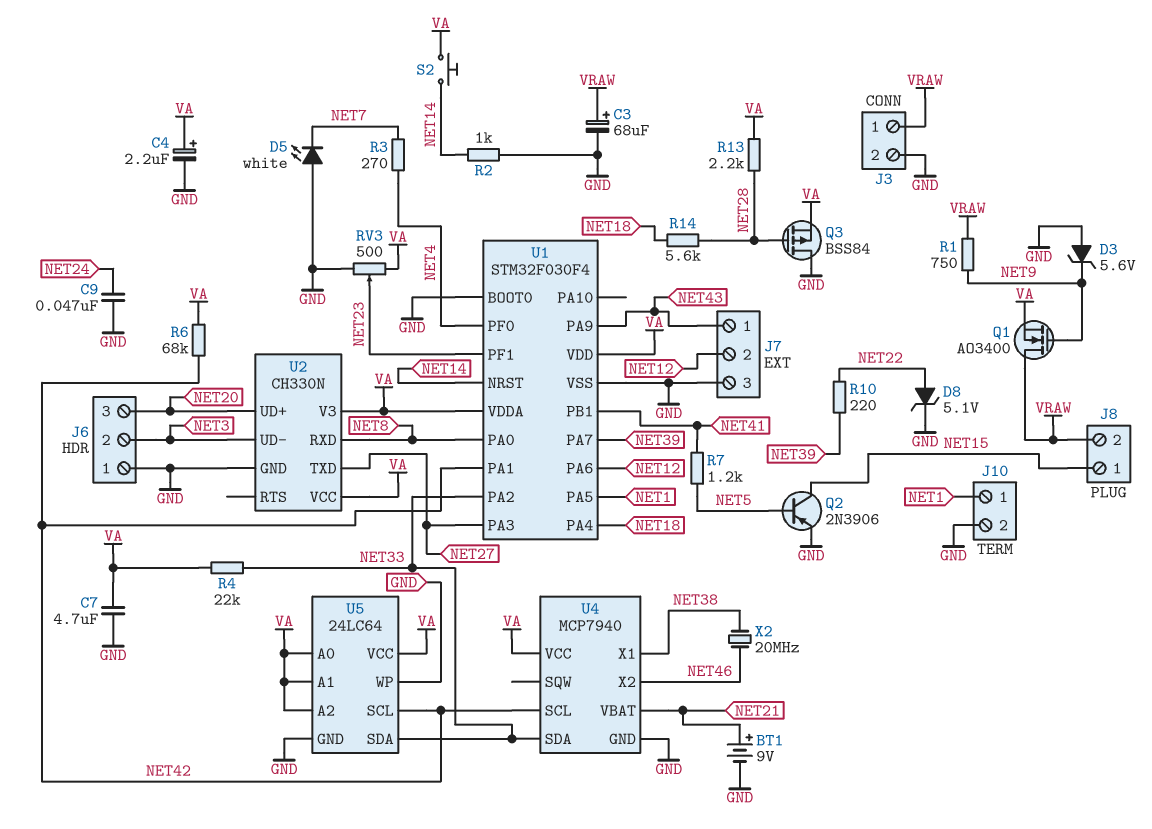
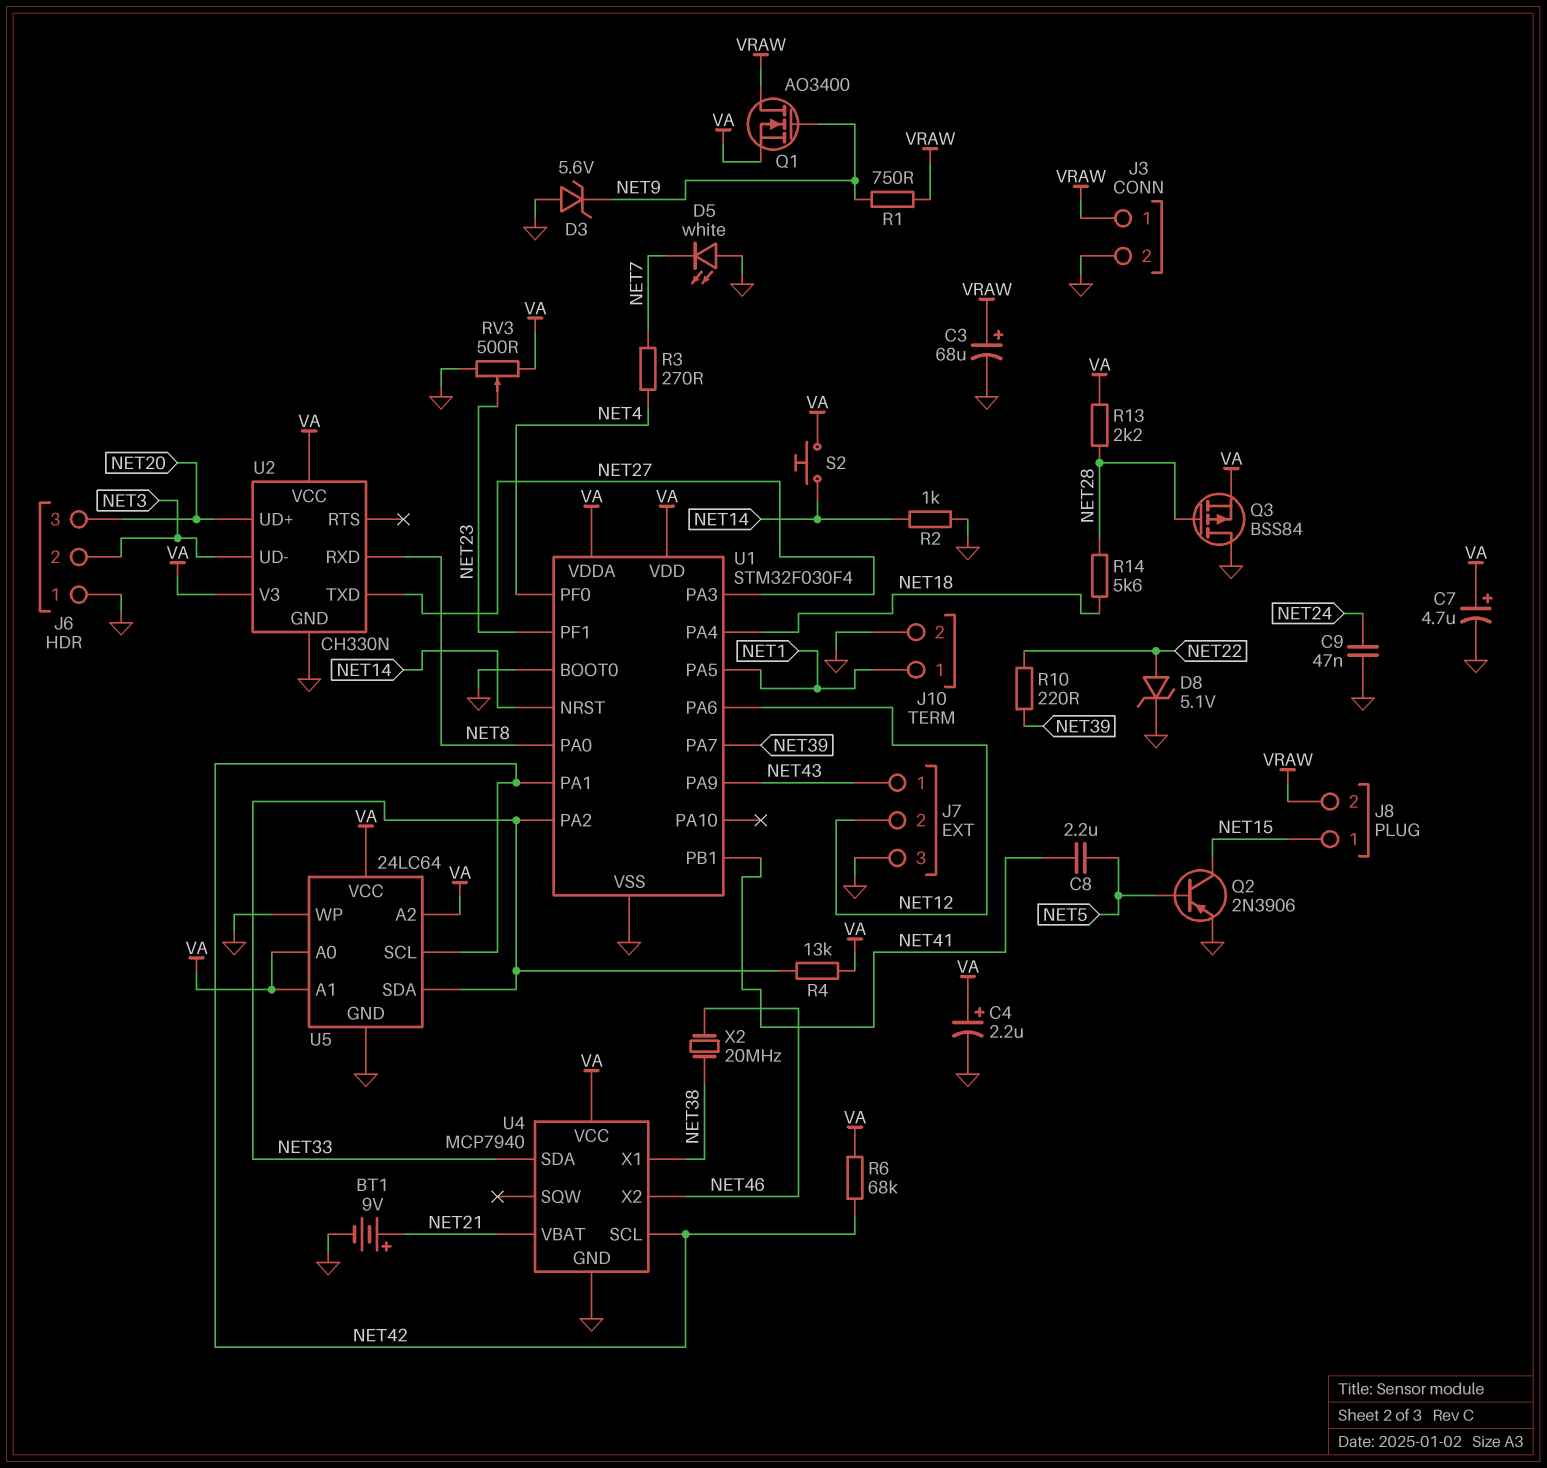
C7: 4.7uF (GND, VA) -> 4.7uF (plus VA, minus GND)
C8: none -> 2.2uF (NET5, NET41)
R4: 22k (NET33, VA) -> 13k (NET33, VA)
R7: 1.2k (NET5, NET41) -> none

